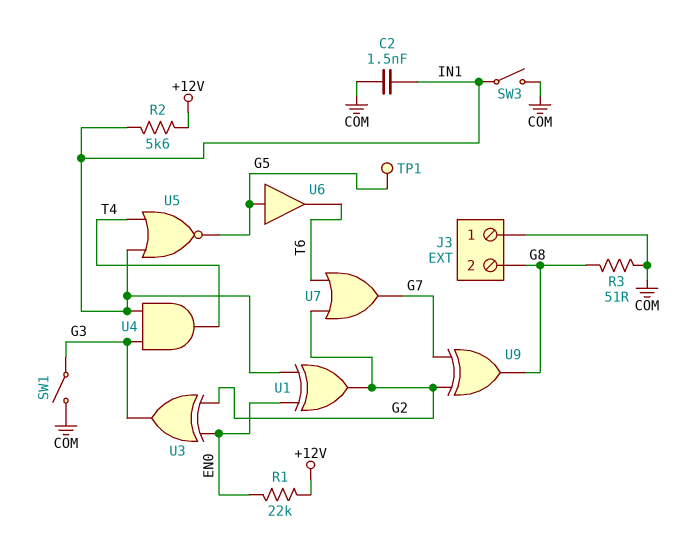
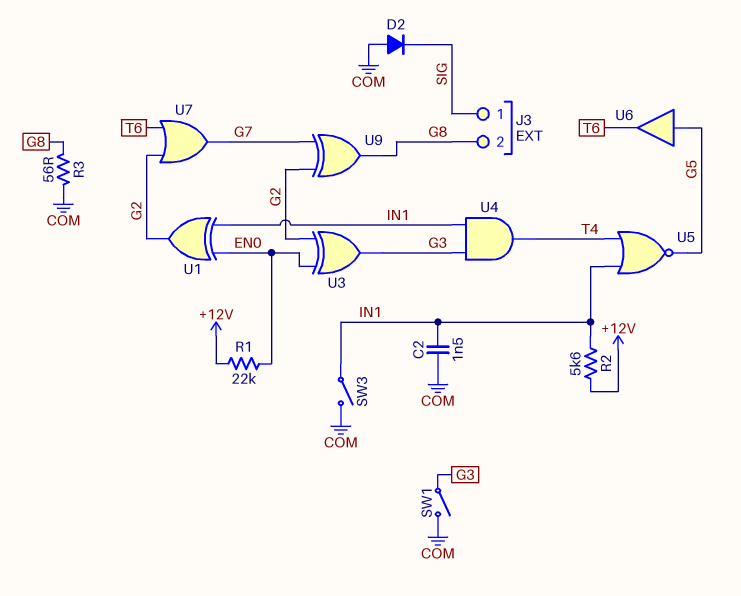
D2: none -> diode (A COM, K SIG)
J3 pin 1: COM -> SIG
R3: 51 (COM, G8) -> 56 (COM, G8)
TP1: test point (G5) -> none

